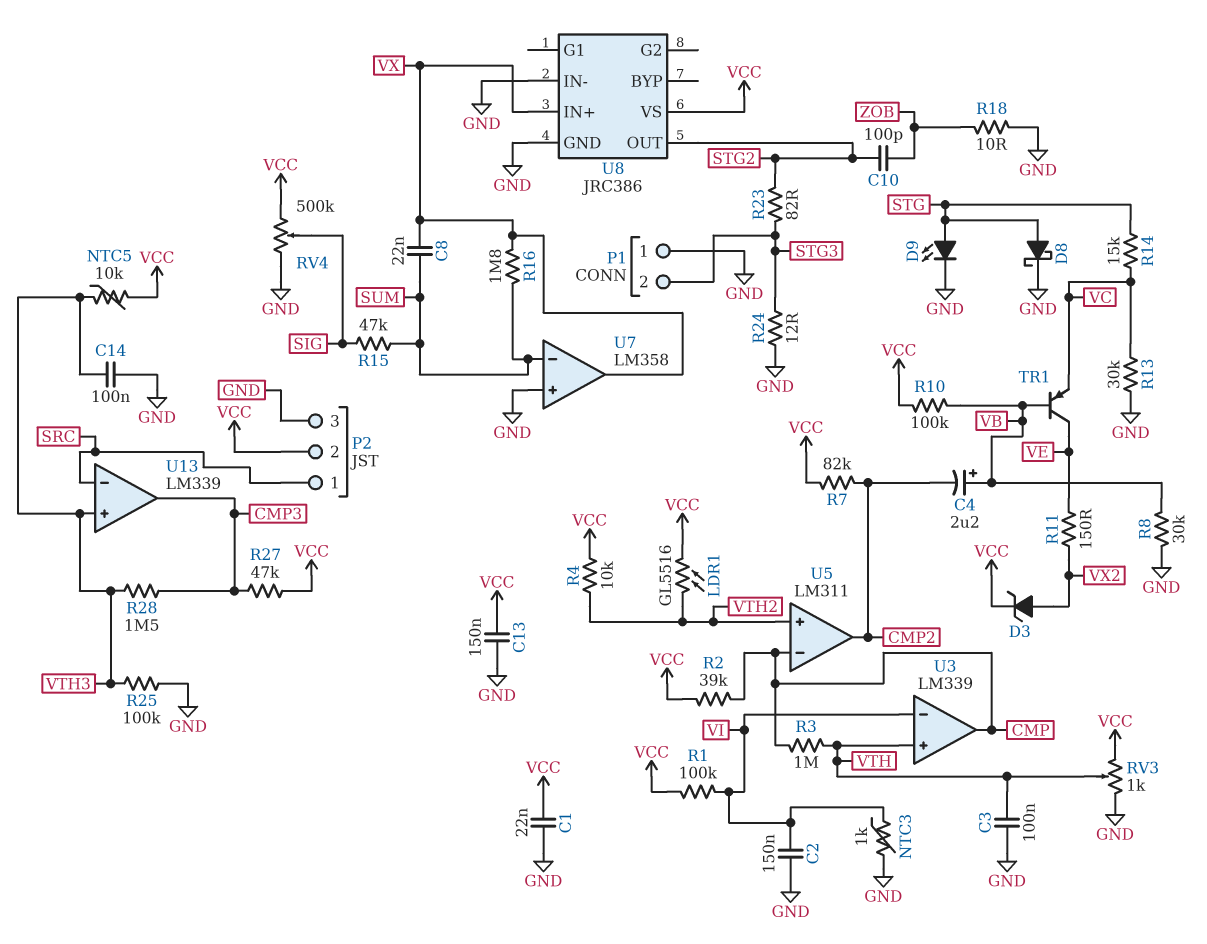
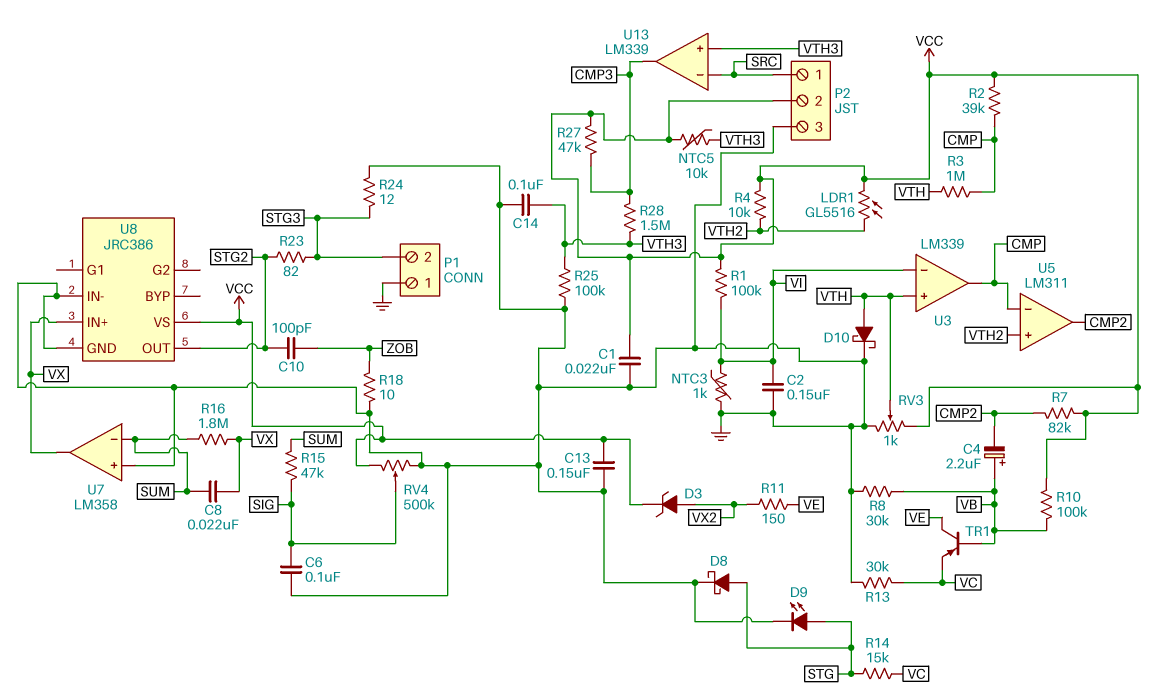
C3: 100nF (GND, VTH) -> none
C6: none -> 100nF (GND, SIG)
D10: none -> schottky (A VTH, K GND)

